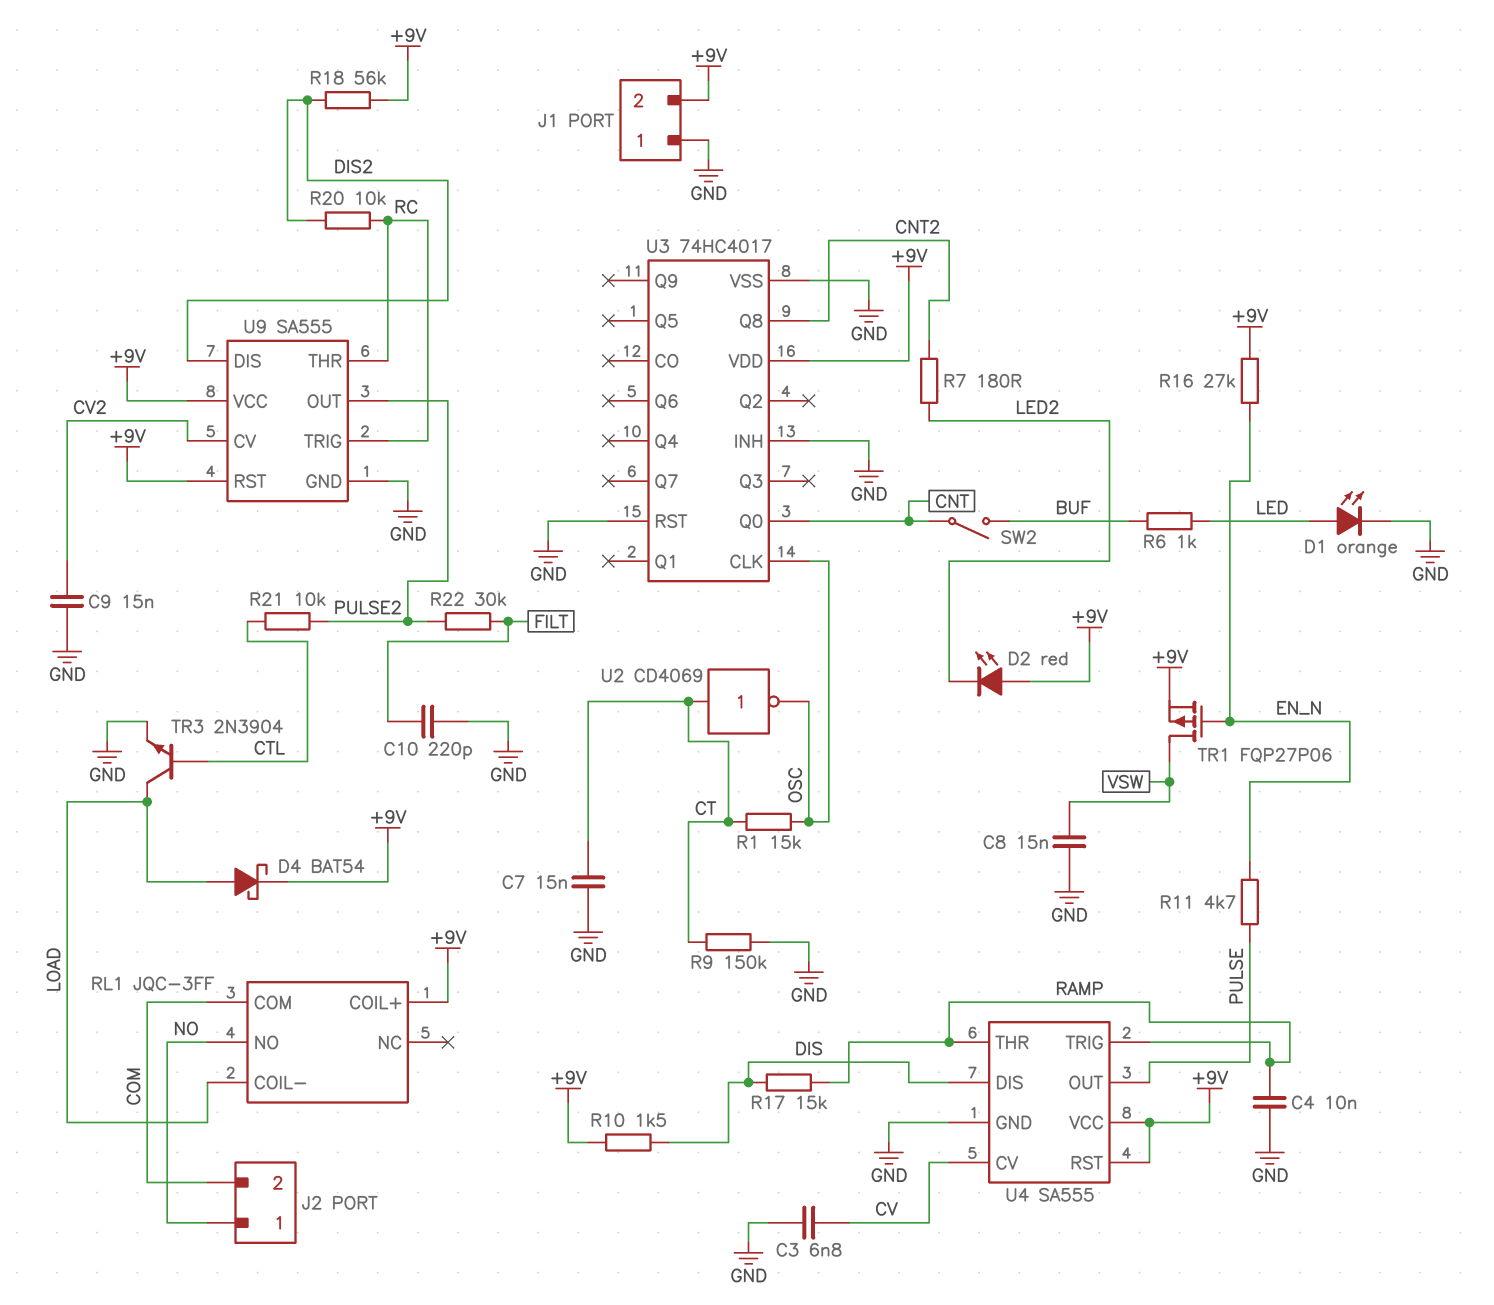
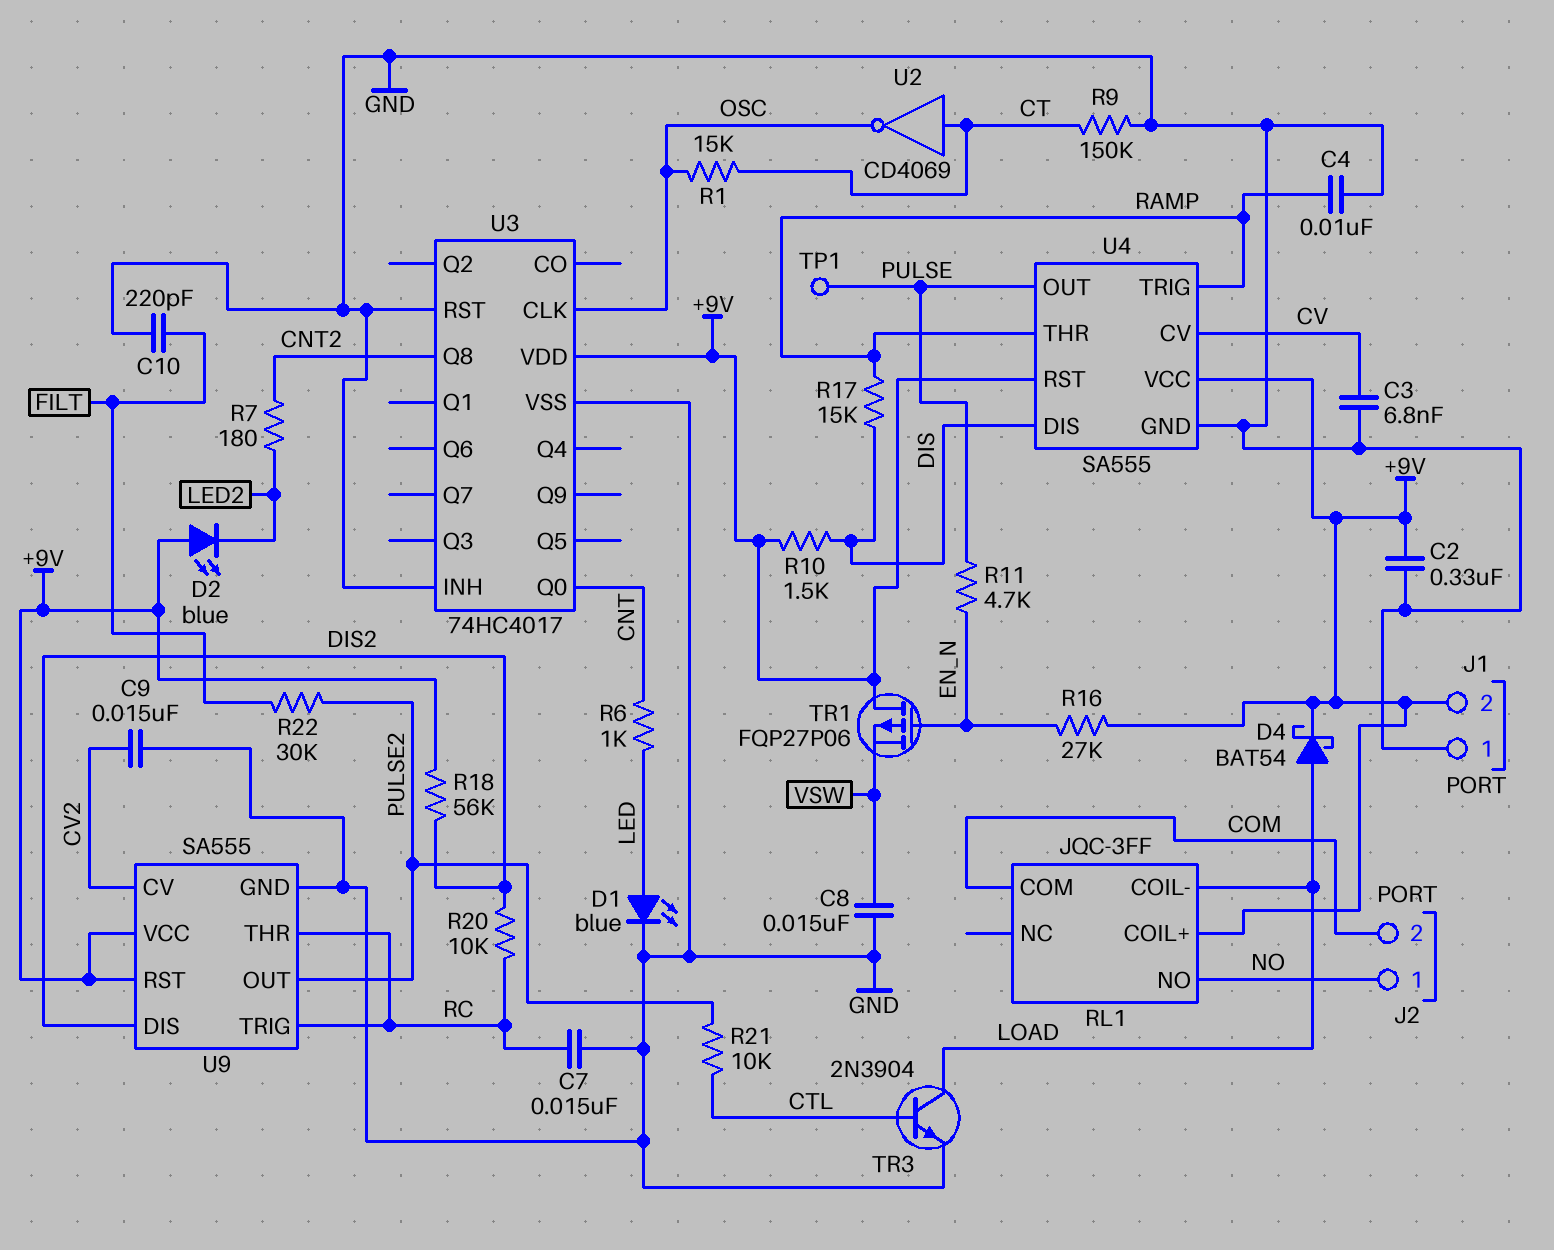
C2: none -> 330nF (+9V, GND)
C7: 15nF (CT, GND) -> 15nF (GND, RC)
D1: LED orange (A LED, K GND) -> LED blue (A LED, K GND)
D2: LED red (A +9V, K LED2) -> LED blue (A +9V, K LED2)
R6: 1k (BUF, LED) -> 1k (CNT, LED)
SW2: switch (BUF, CNT) -> none
TP1: none -> test point (PULSE)
TR1: PMOS FQP27P06 (G EN_N, D VSW, S +9V) -> PMOS FQP27P06 (G EN_N, D +9V, S VSW)

